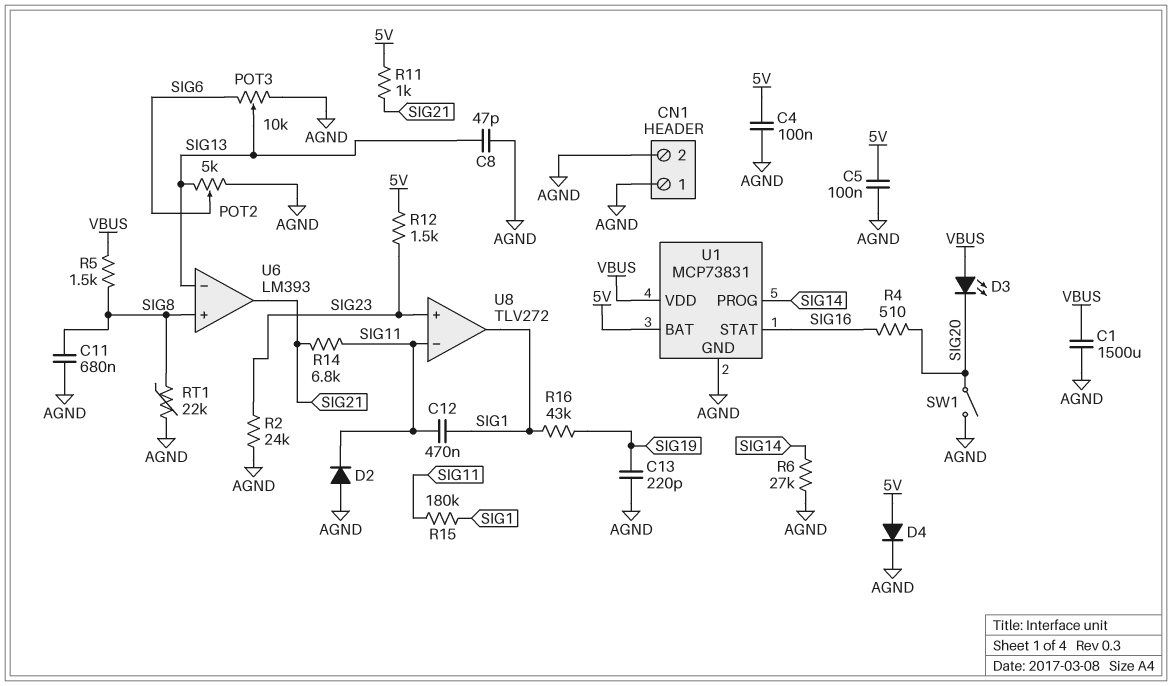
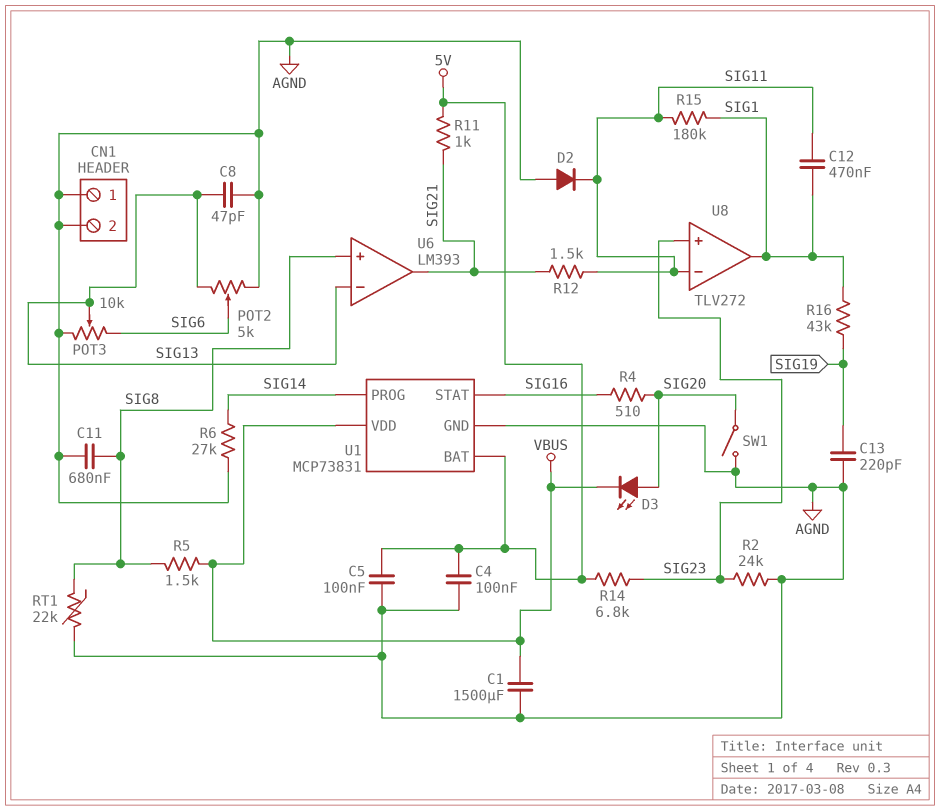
D3: LED (A VBUS, K SIG20) -> LED (A SIG20, K VBUS)
D4: diode (A 5V, K AGND) -> none
R12: 1.5k (5V, SIG23) -> 1.5k (SIG11, SIG21)
R14: 6.8k (SIG11, SIG21) -> 6.8k (5V, SIG23)

